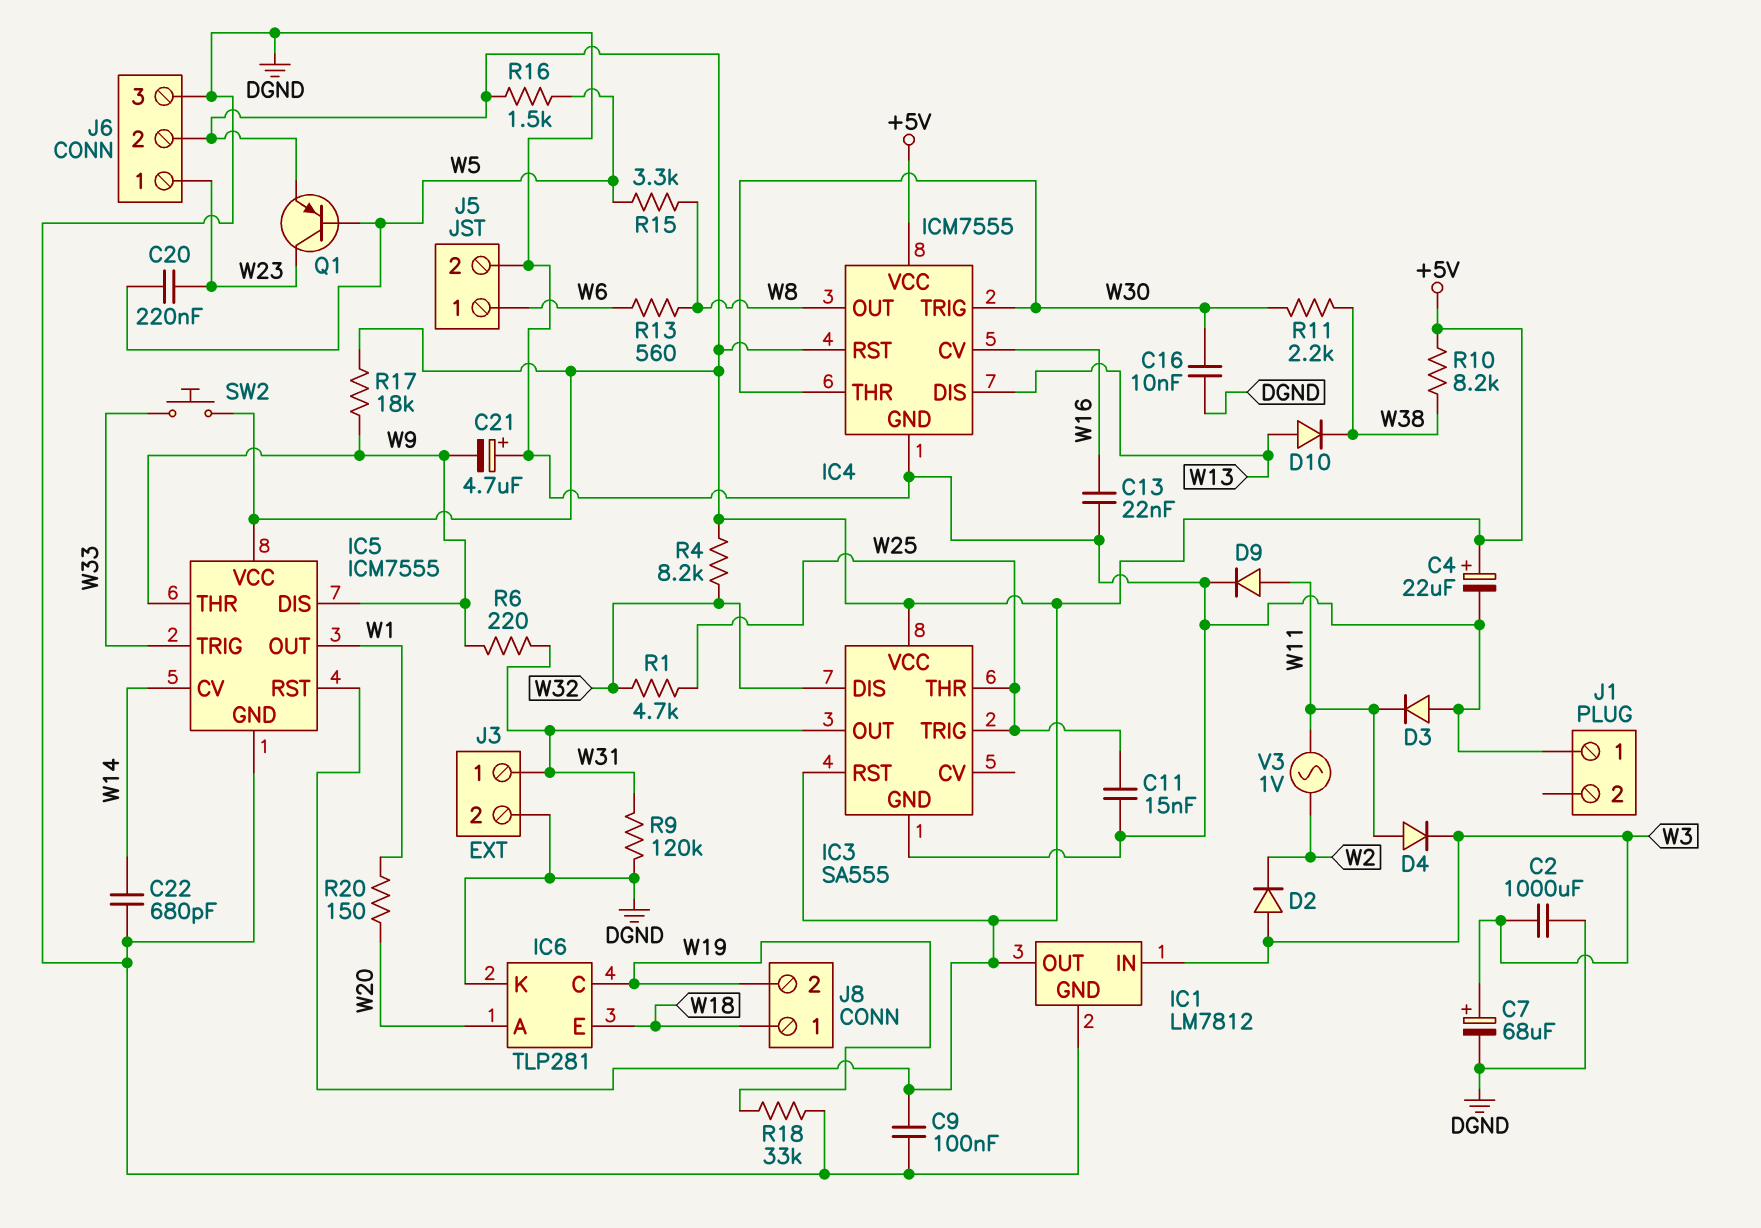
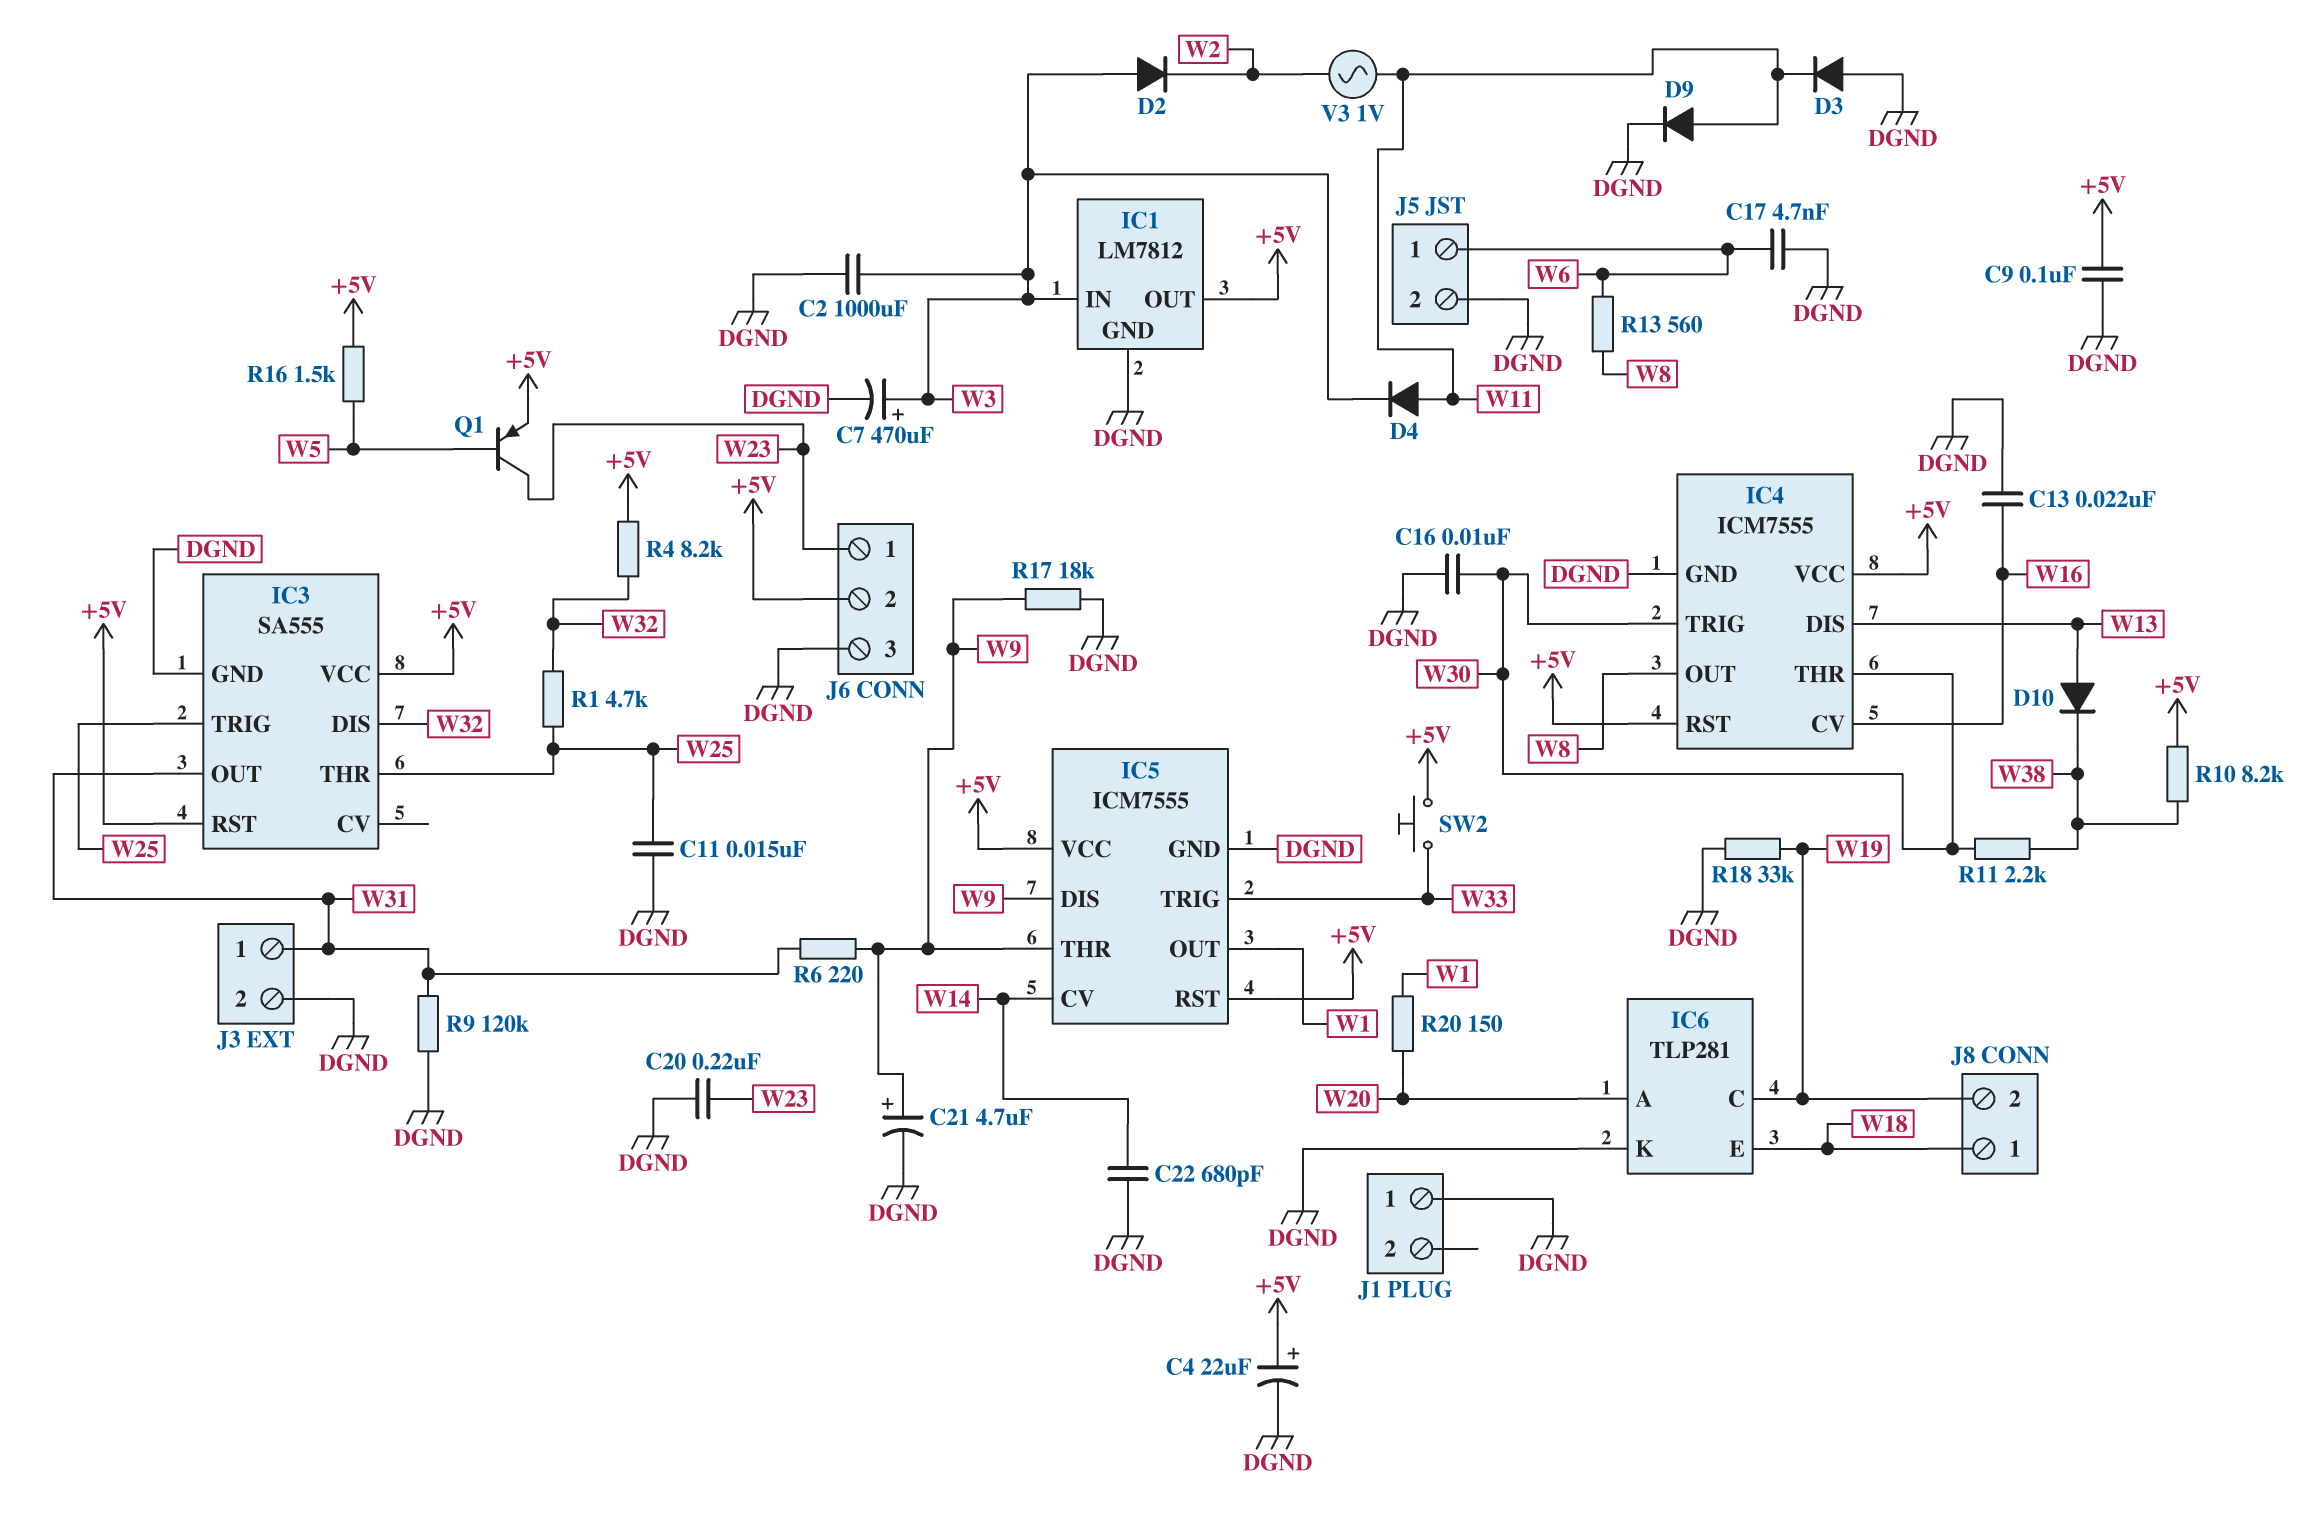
C7: 68uF (plus W3, minus DGND) -> 470uF (plus W3, minus DGND)
C17: none -> 4.7nF (DGND, W6)
C20: 220nF (W5, W23) -> 220nF (DGND, W23)
C21: 4.7uF (plus DGND, minus W9) -> 4.7uF (plus W9, minus DGND)
R15: 3.3k (W5, W8) -> none
R17: 18k (+5V, W9) -> 18k (DGND, W9)

